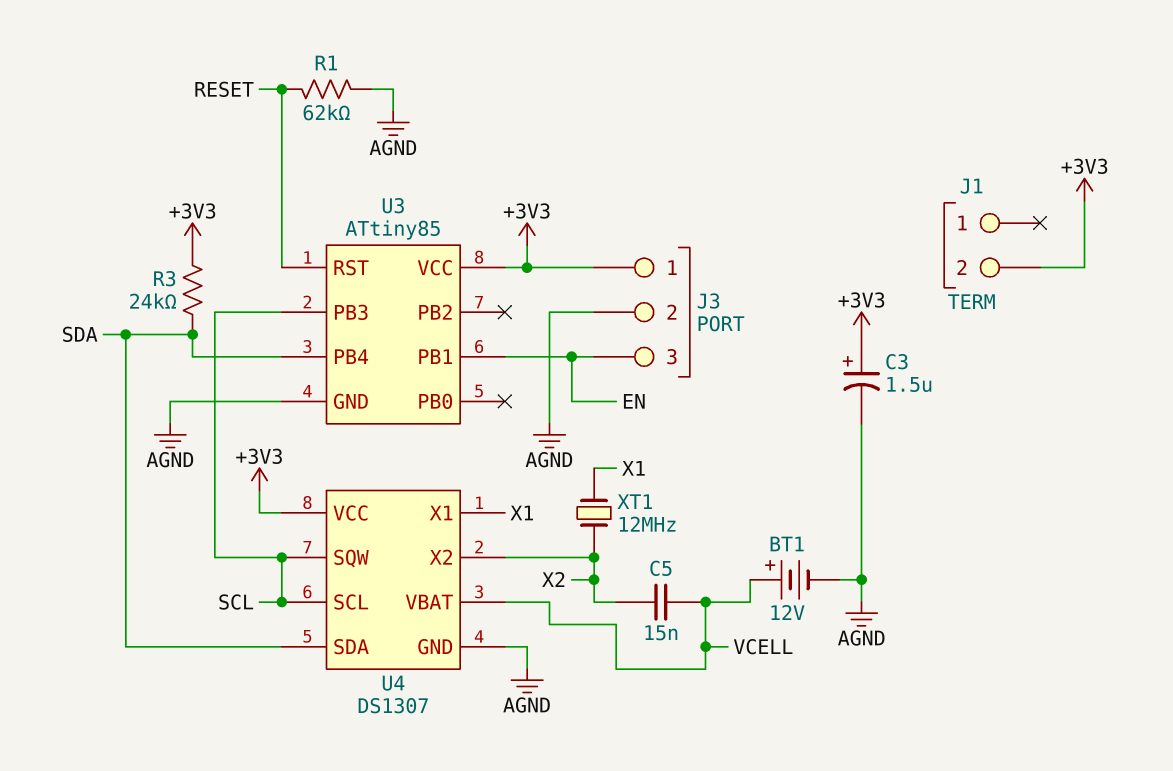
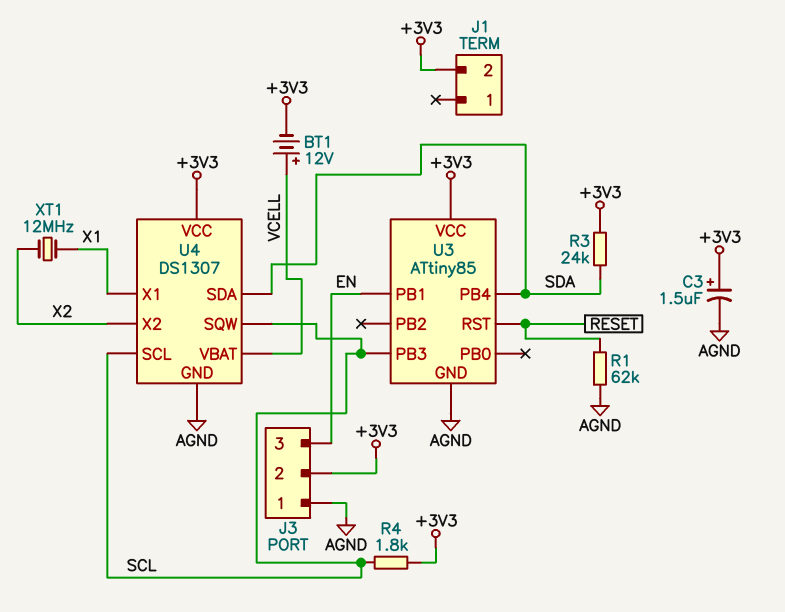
BT1: 12V (plus VCELL, minus AGND) -> 12V (plus VCELL, minus +3V3)
C5: 15nF (VCELL, X2) -> none
J3 pin 1: +3V3 -> AGND
J3 pin 2: AGND -> +3V3
R4: none -> 1.8k (+3V3, SCL)

